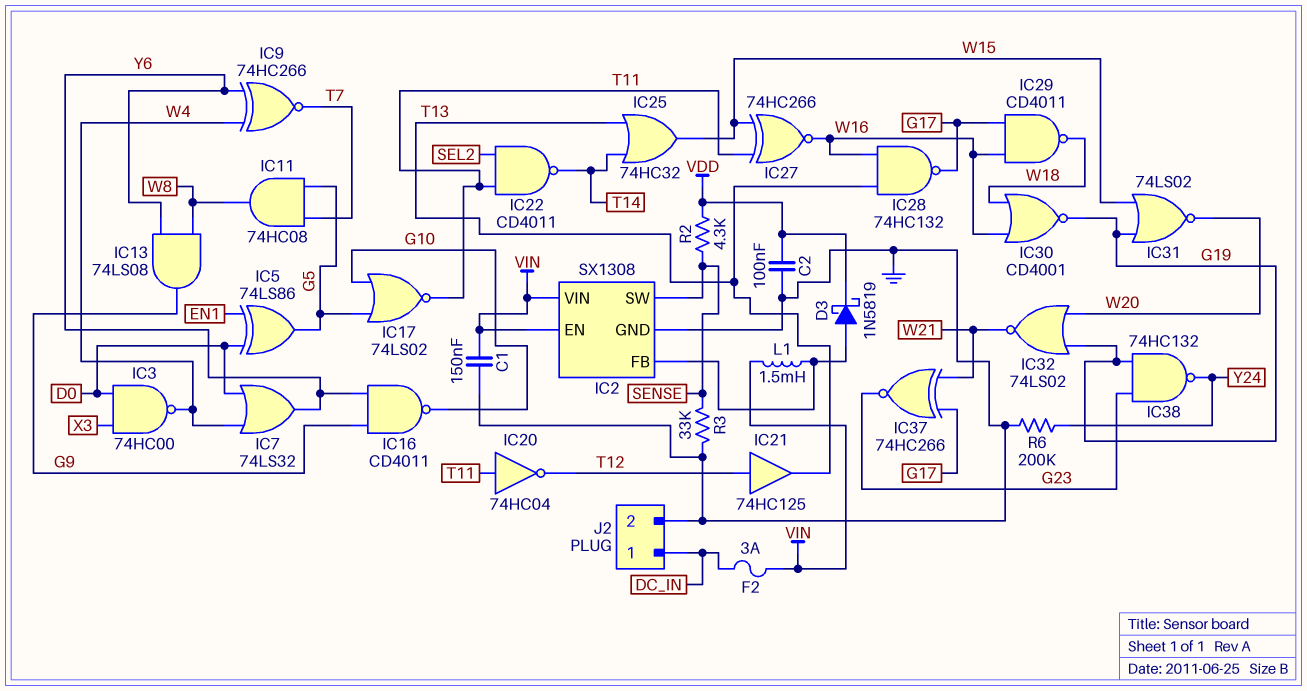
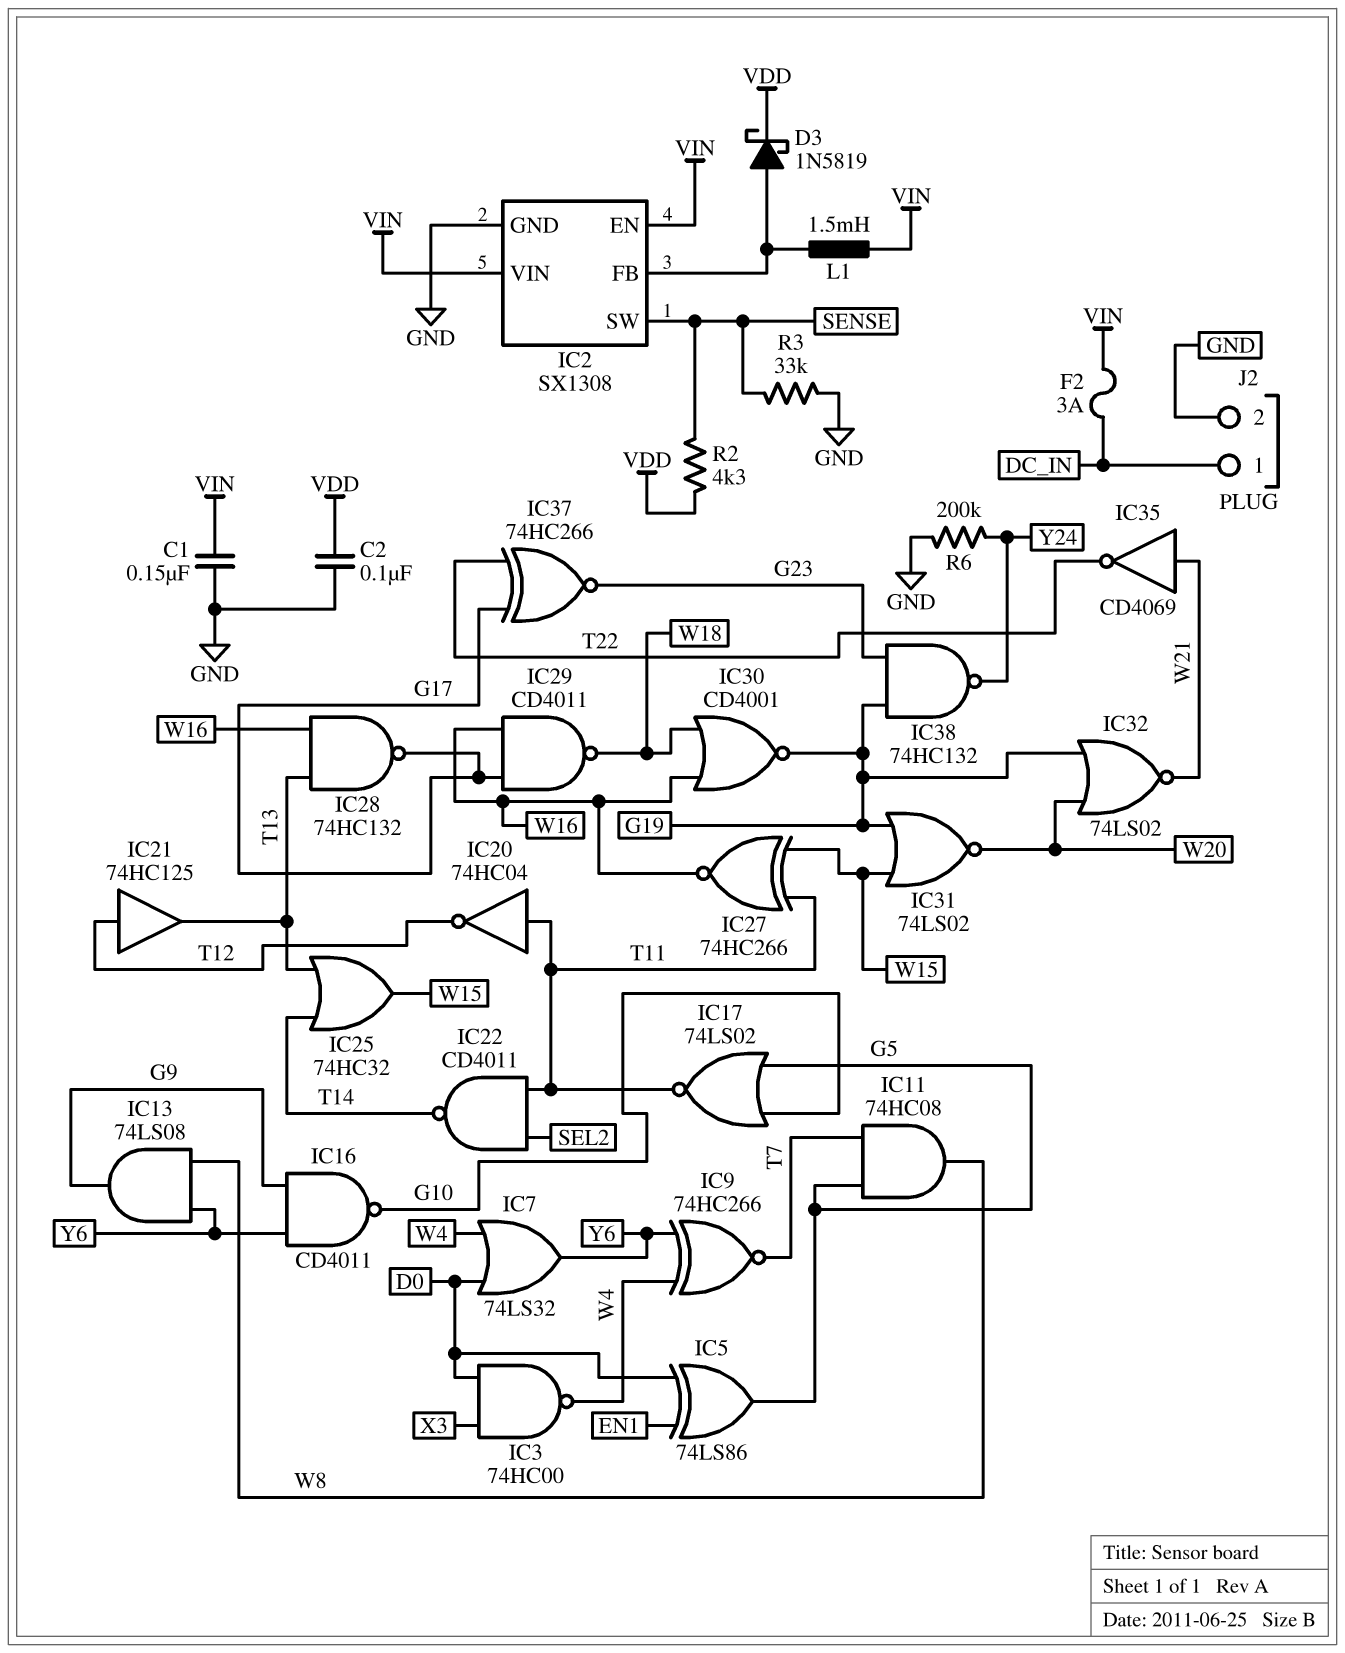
IC35: none -> NOT CD4069 (in W21, out T22)
IC37: XNOR 74HC266 (in G17, in W21, out G23) -> XNOR 74HC266 (in G17, in T22, out G23)

